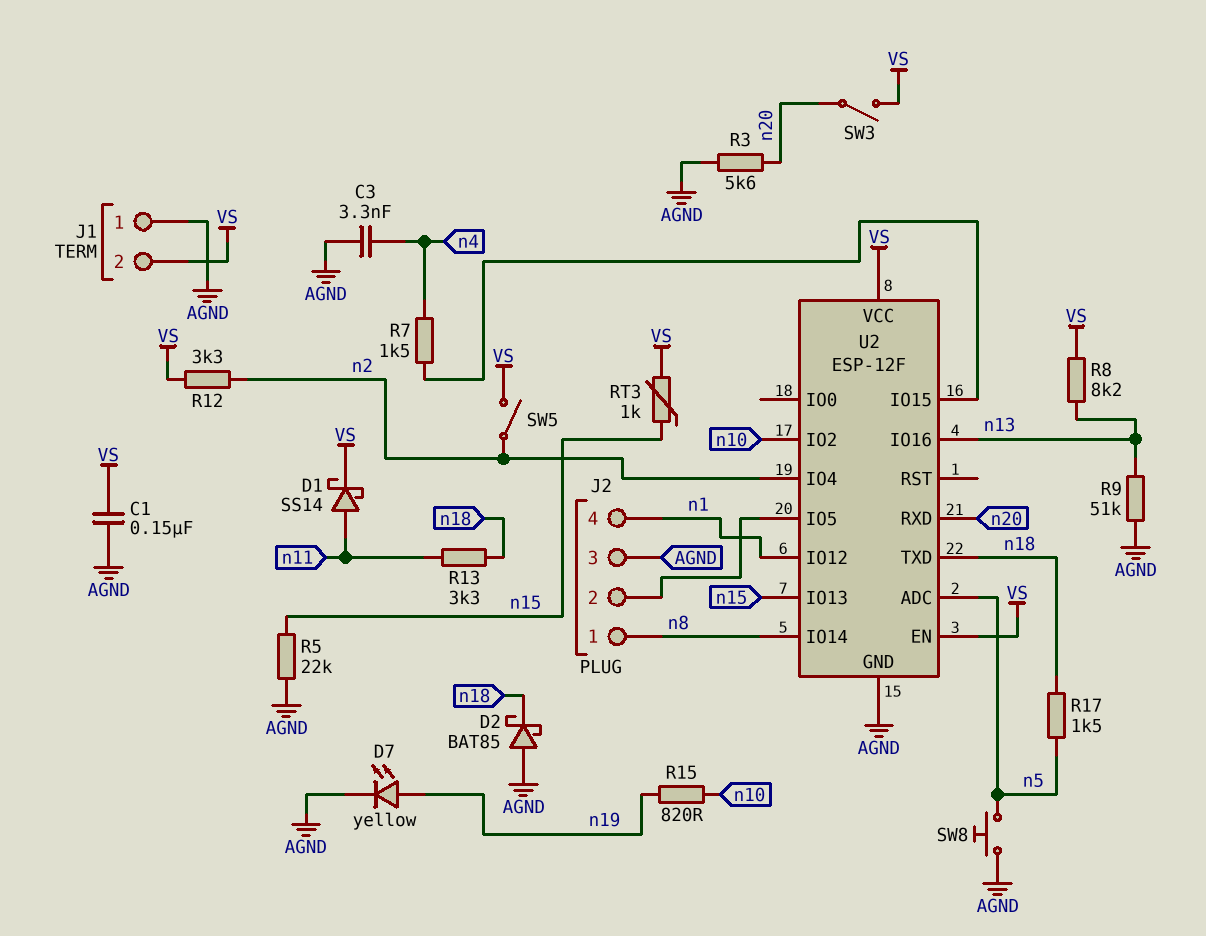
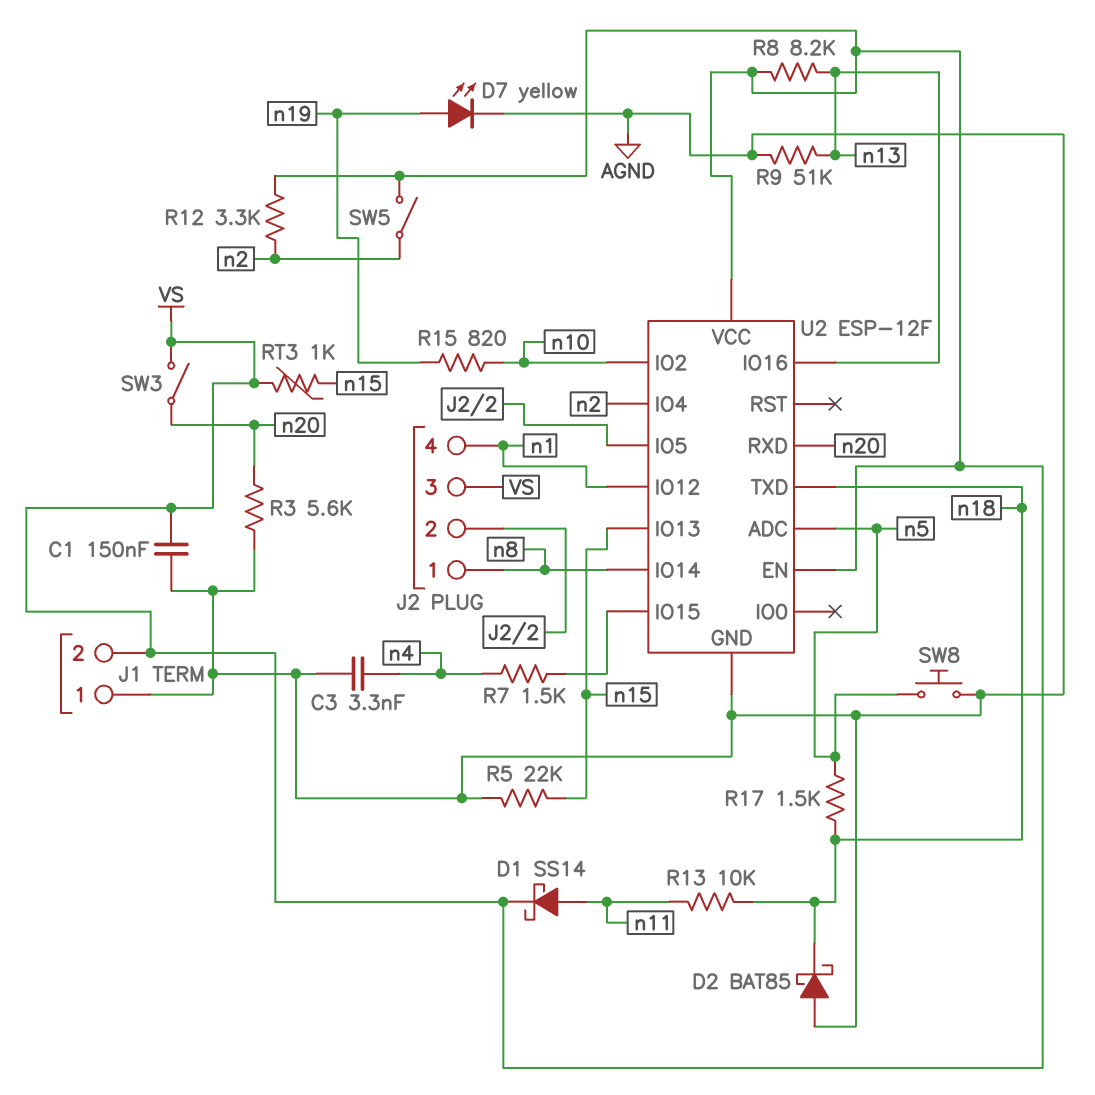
J2 pin 3: AGND -> VS
R13: 3.3k (n11, n18) -> 10k (n11, n18)

